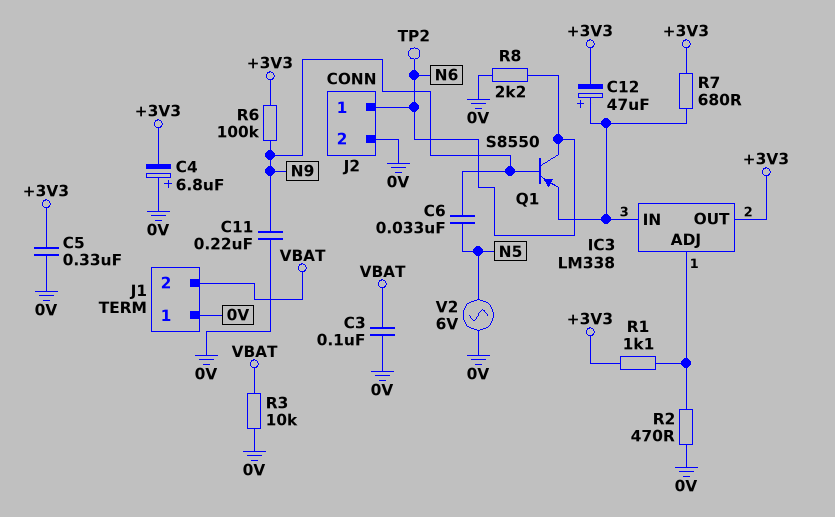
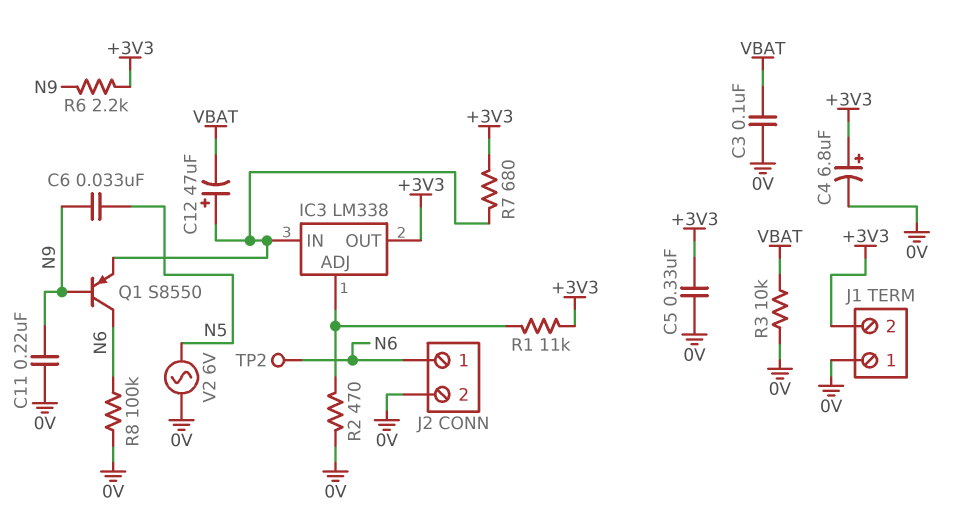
C4: 6.8uF (plus 0V, minus +3V3) -> 6.8uF (plus +3V3, minus 0V)
C12: 47uF (plus IC3/IN, minus +3V3) -> 47uF (plus IC3/IN, minus VBAT)
J1 pin 2: VBAT -> +3V3
R1: 1.1k (+3V3, IC3/ADJ) -> 11k (+3V3, IC3/ADJ)
R6: 100k (+3V3, N9) -> 2.2k (+3V3, N9)
R8: 2.2k (0V, N6) -> 100k (0V, N6)

